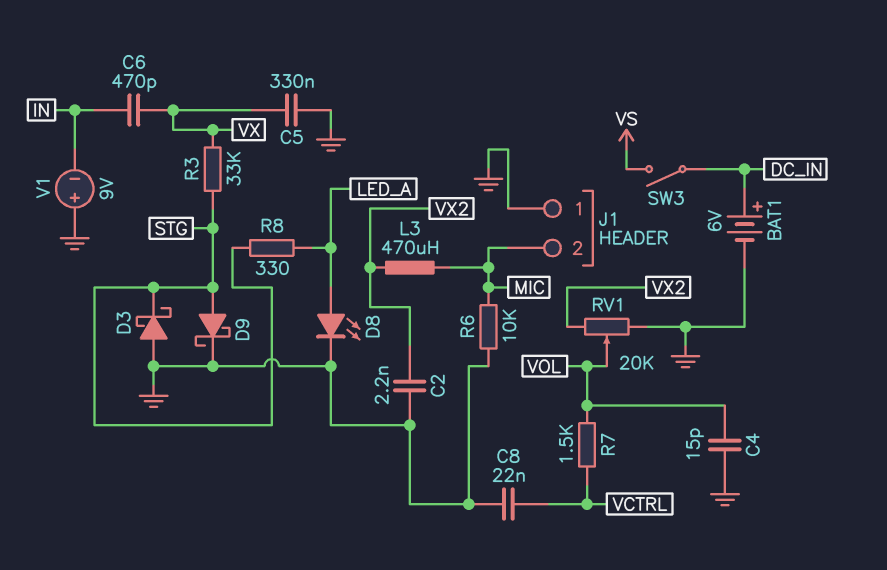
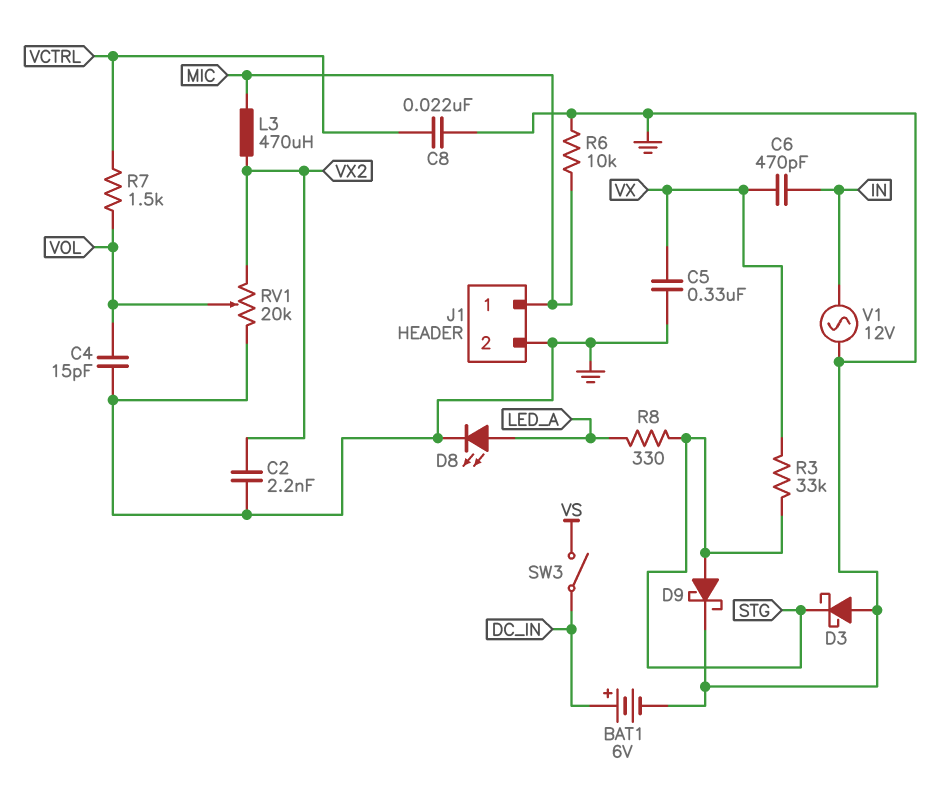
J1 pin 1: GND -> MIC
J1 pin 2: MIC -> GND
V1: 9V (plus GND, minus IN) -> AC 12V (GND, IN)

